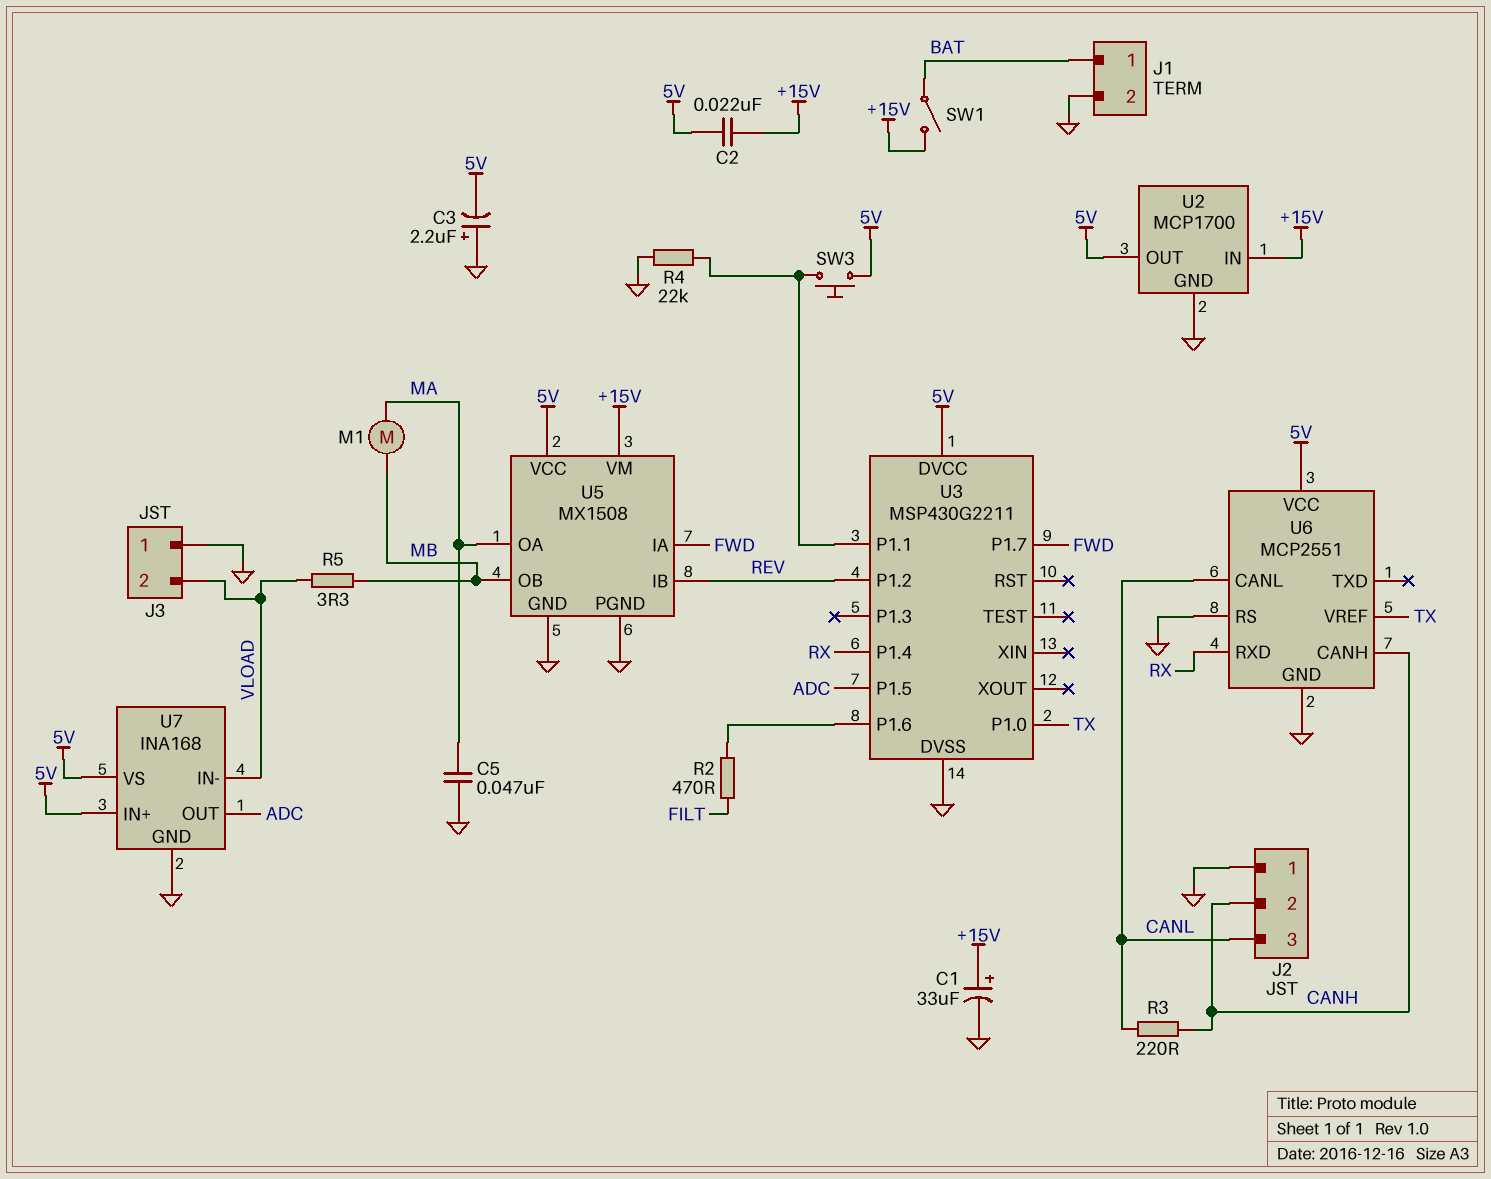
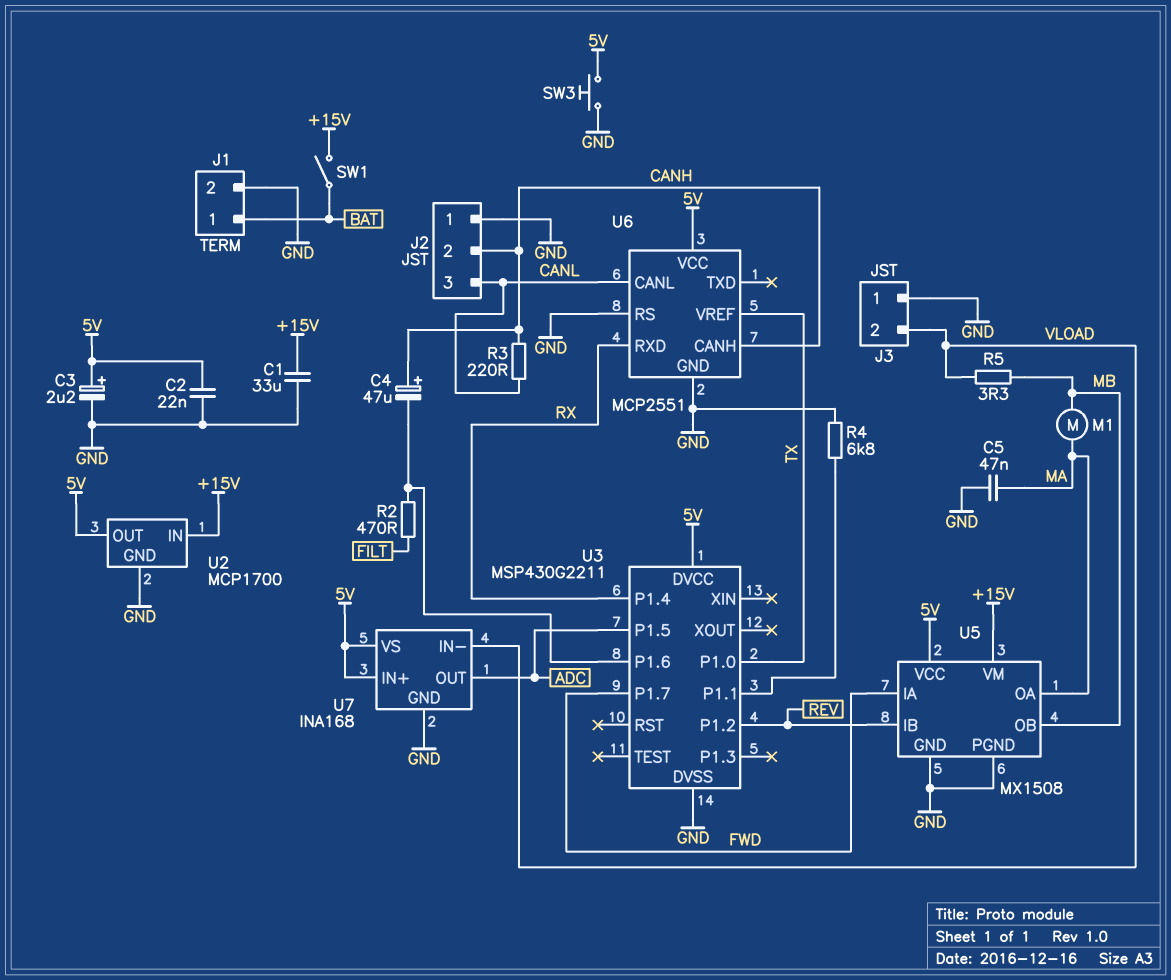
C1: 33uF (plus +15V, minus GND) -> 33uF (+15V, GND)
C2: 22nF (+15V, 5V) -> 22nF (5V, GND)
C3: 2.2uF (plus GND, minus 5V) -> 2.2uF (plus 5V, minus GND)
C4: none -> 47uF (plus CANH, minus U3/P1.6)
R4: 22k (GND, U3/P1.1) -> 6.8k (GND, U3/P1.1)
SW3: button (5V, U3/P1.1) -> button (5V, GND)

